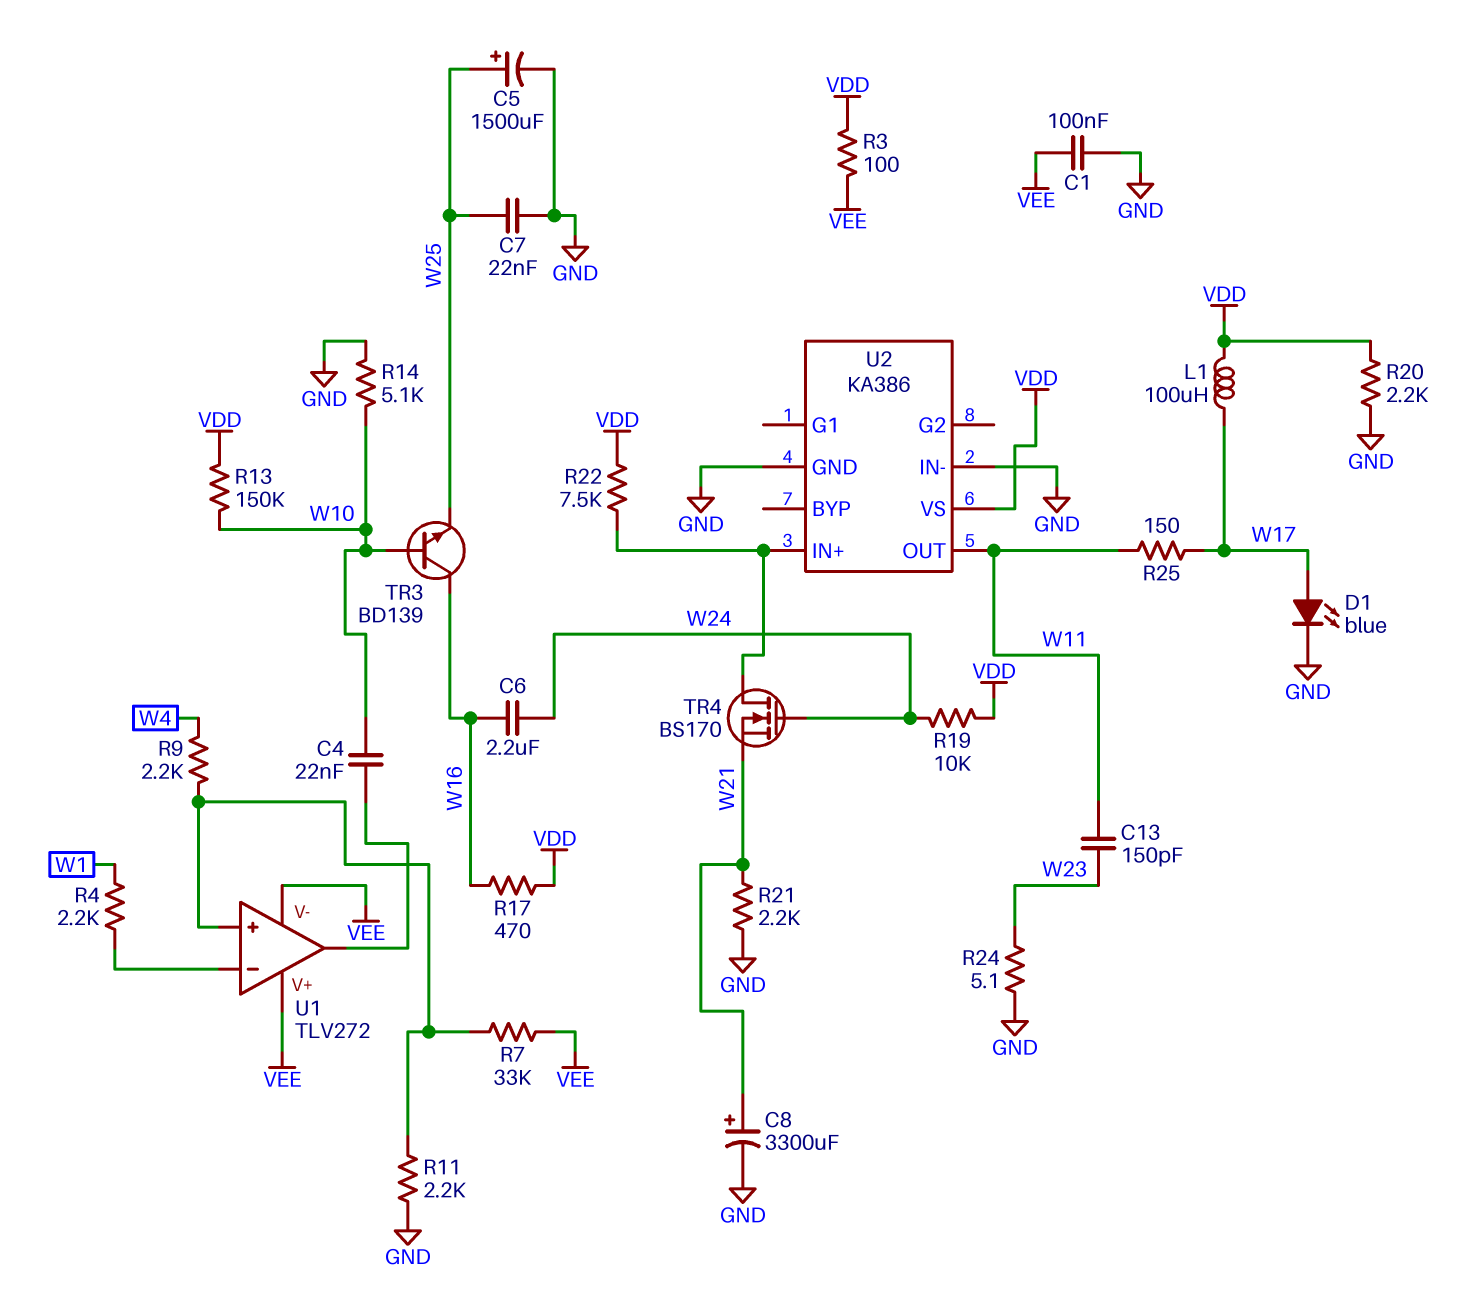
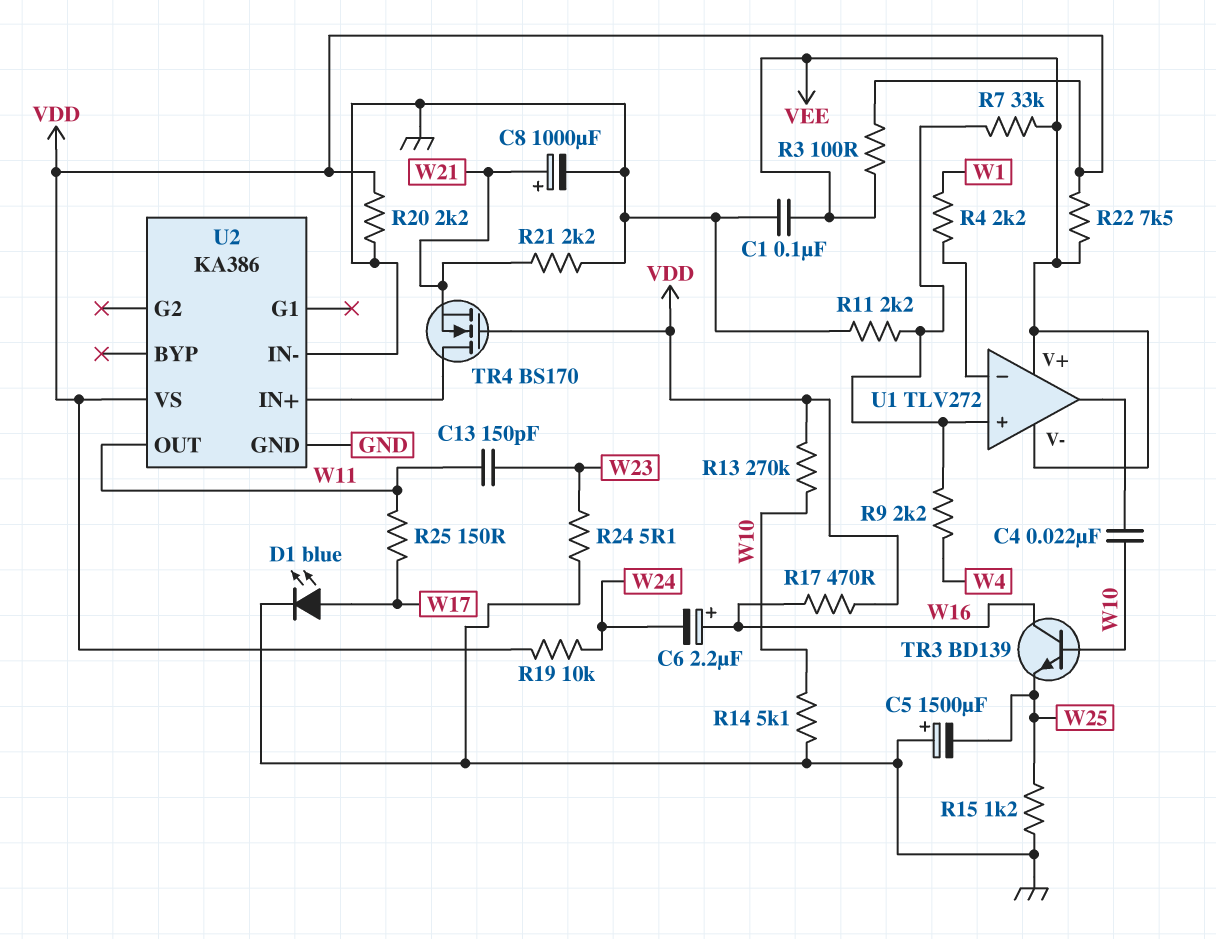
C5: 1500uF (plus W25, minus GND) -> 1500uF (plus GND, minus W25)
C6: 2.2uF (W16, W24) -> 2.2uF (plus W16, minus W24)
C7: 22nF (GND, W25) -> none
C8: 3300uF (plus W21, minus GND) -> 1000uF (plus W21, minus GND)
L1: 100uH (VDD, W17) -> none
R13: 150k (VDD, W10) -> 270k (VDD, W10)
R15: none -> 1.2k (GND, W25)
R22: 7.5k (U2/IN+, VDD) -> 7.5k (VDD, VEE)
TR4: NMOS BS170 (G W24, D U2/IN+, S W21) -> NMOS BS170 (G VDD, D U2/IN+, S W21)

